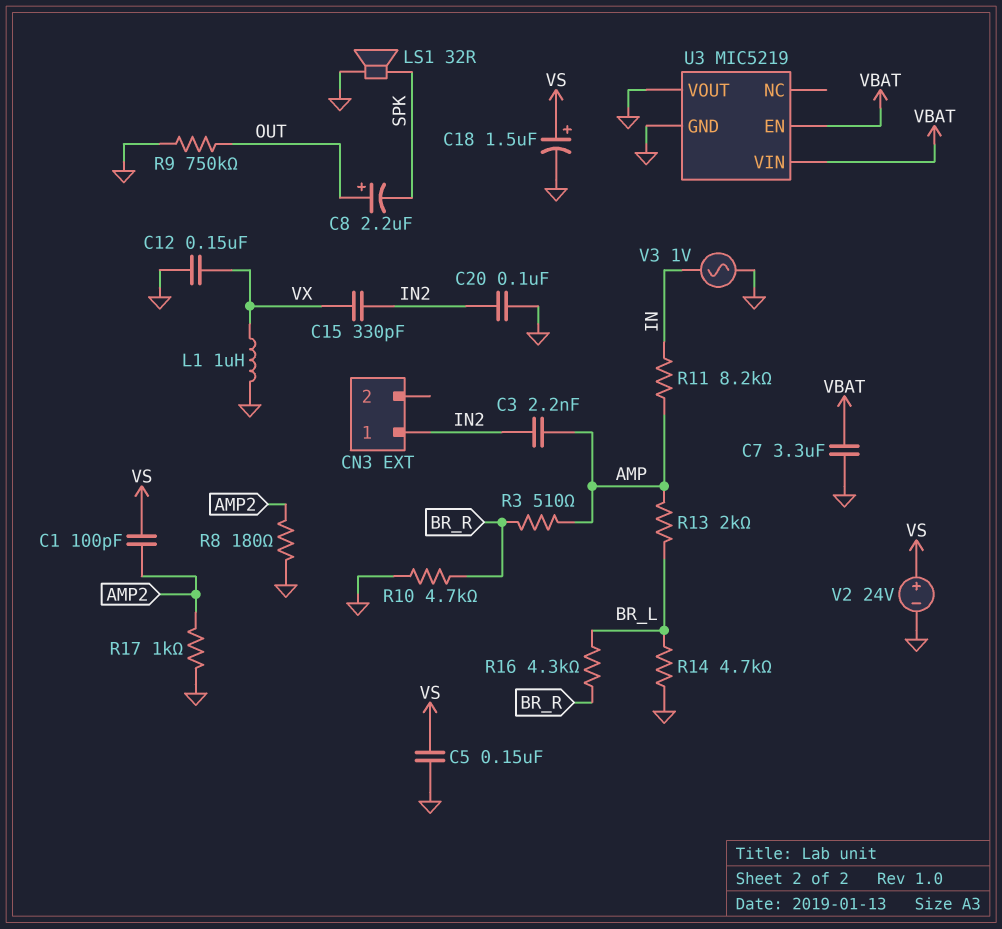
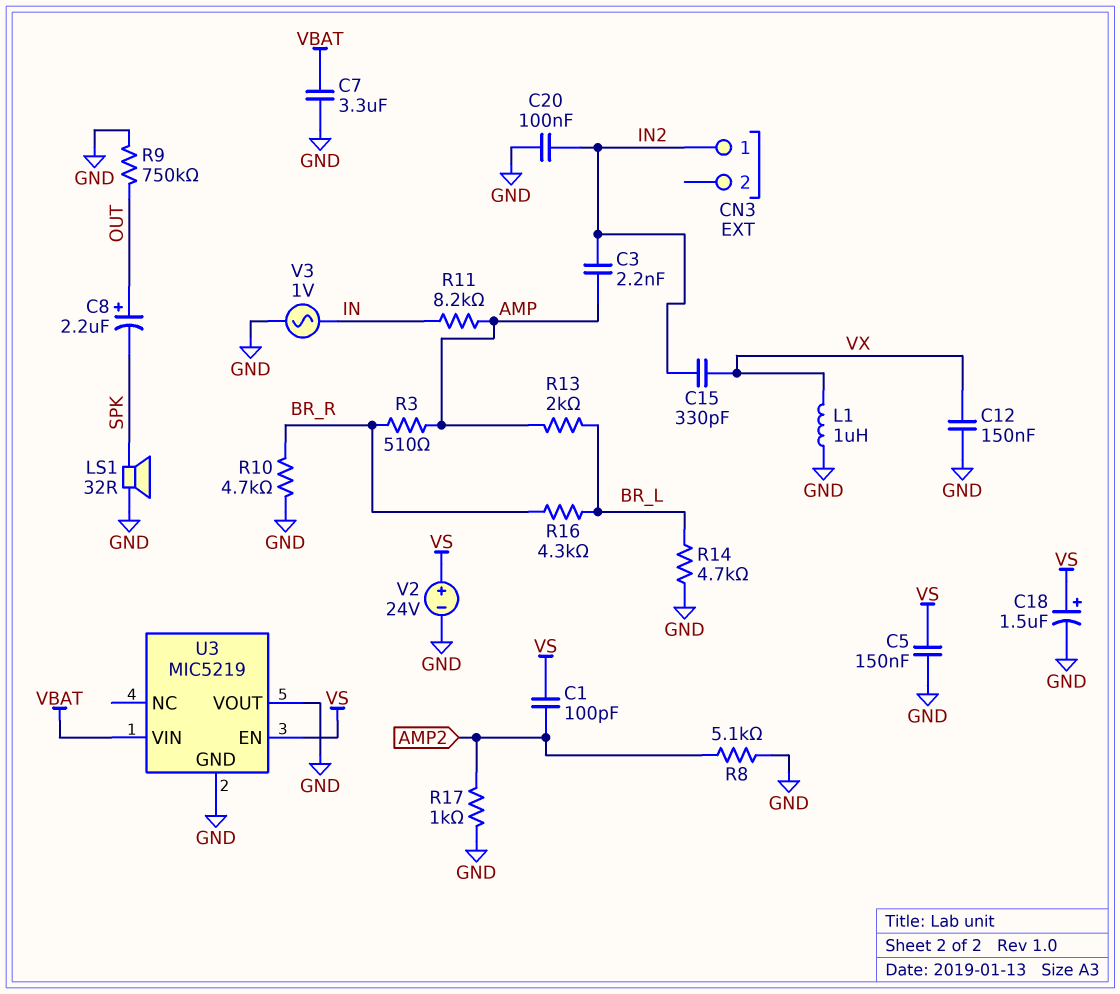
R8: 180 (AMP2, GND) -> 5.1k (AMP2, GND)
U3 pin EN: VBAT -> VS

